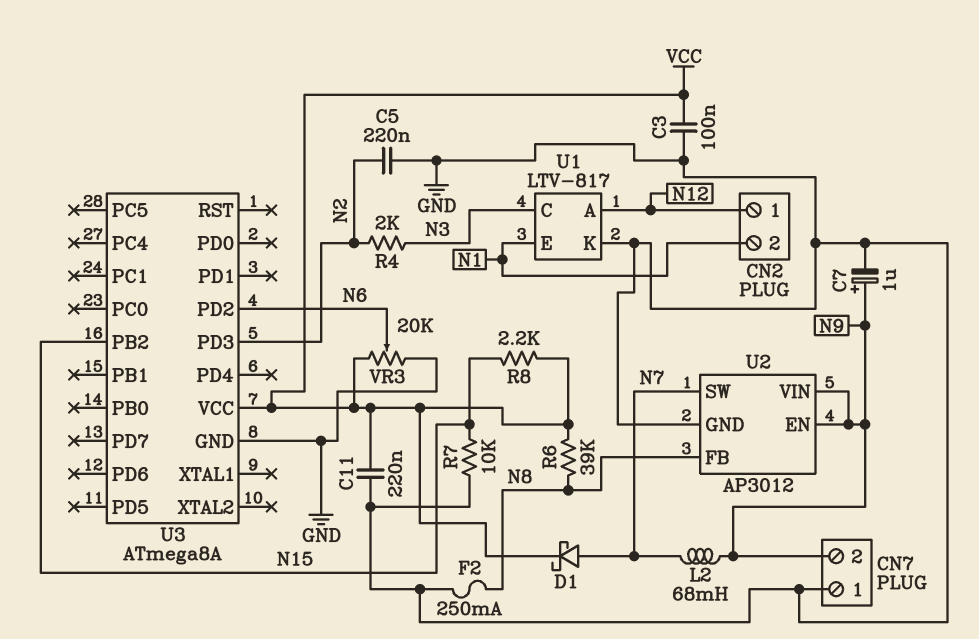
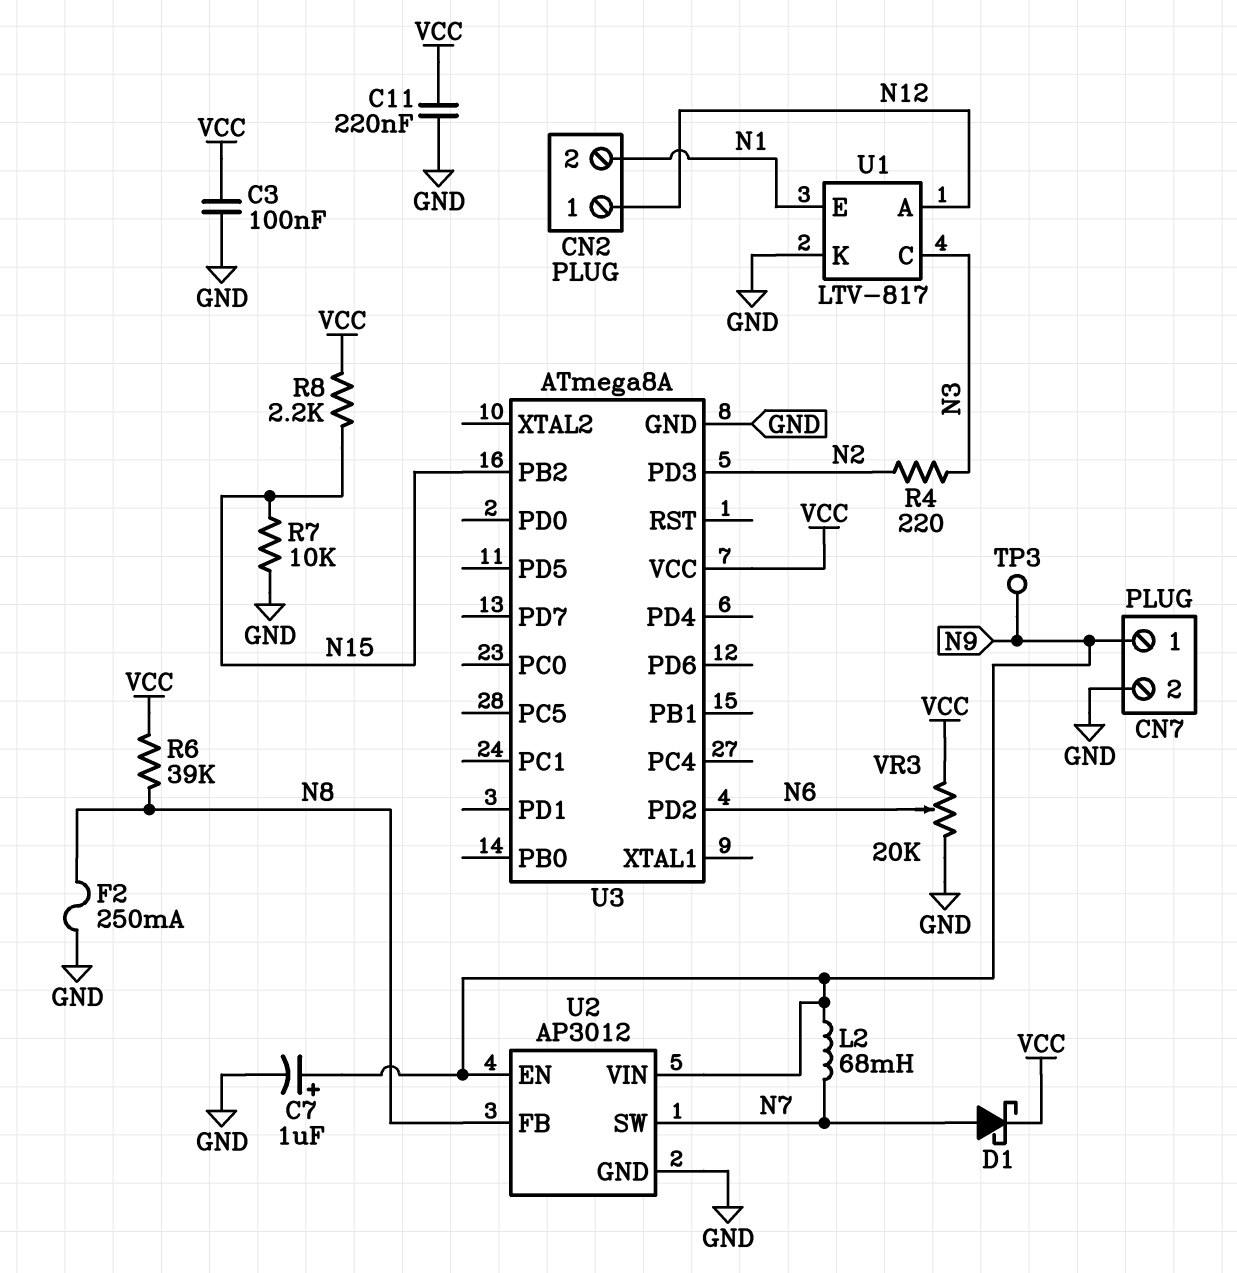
C5: 220nF (GND, N2) -> none
CN7 pin 1: GND -> N9
CN7 pin 2: N9 -> GND
R4: 2k (N2, N3) -> 220 (N2, N3)
TP3: none -> test point (N9)

